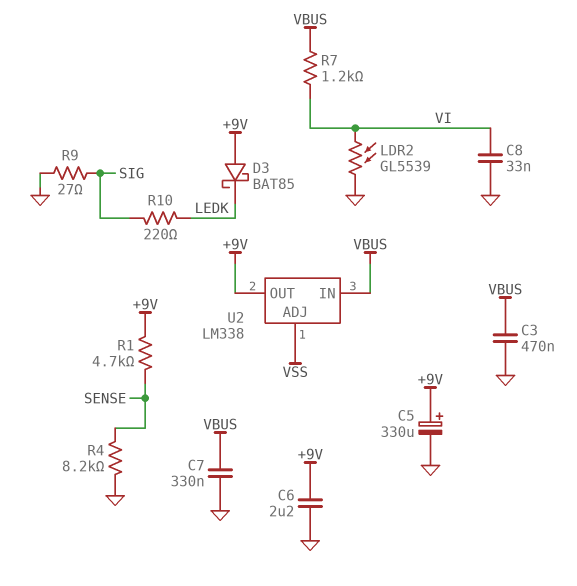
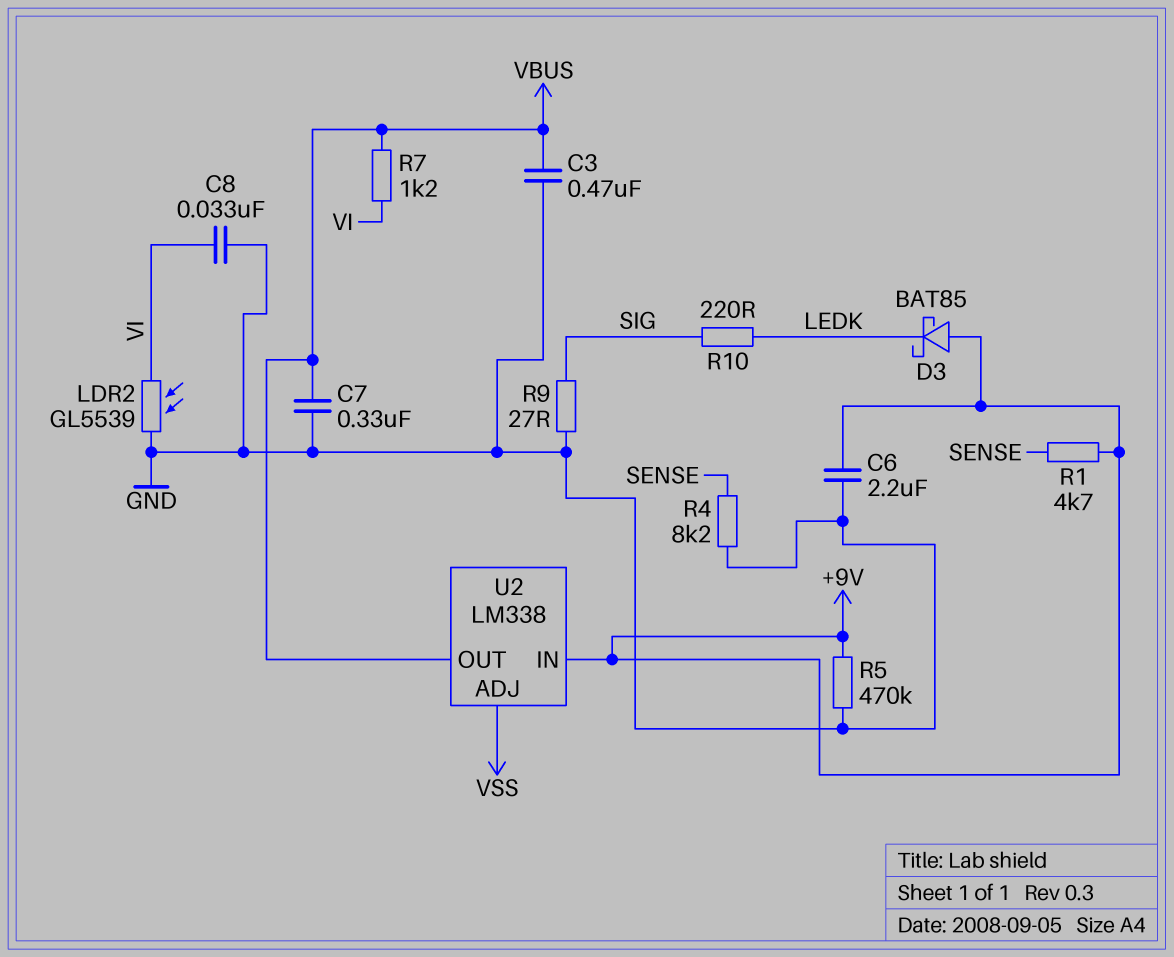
C5: 330uF (plus +9V, minus GND) -> none
R5: none -> 470k (+9V, GND)
U2 pin IN: VBUS -> +9V
U2 pin OUT: +9V -> VBUS

